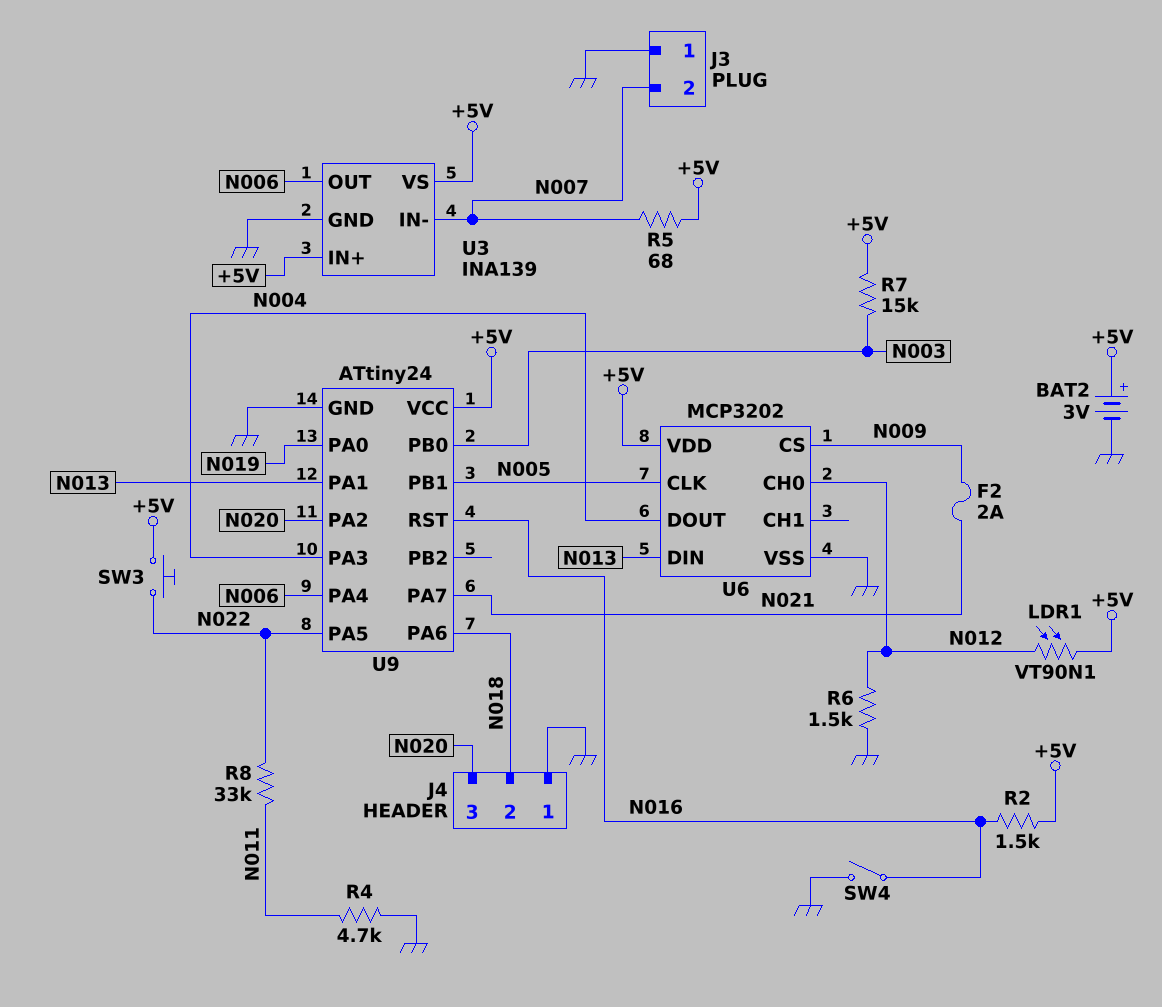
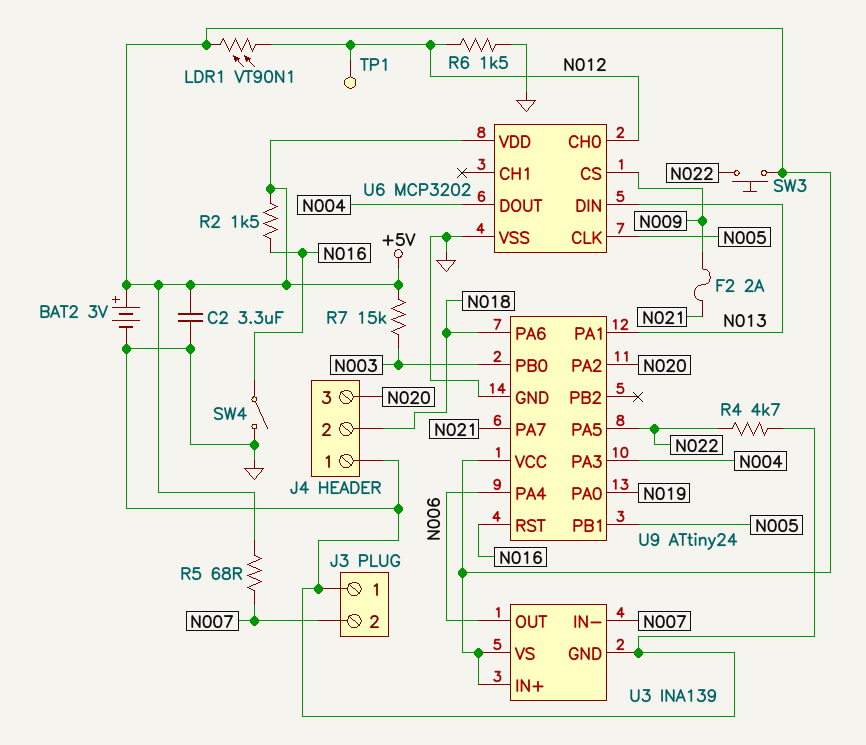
C2: none -> 3.3uF (+5V, GND)
R4: 4.7k (GND, N011) -> 4.7k (GND, N022)
R8: 33k (N011, N022) -> none
TP1: none -> test point (N012)

